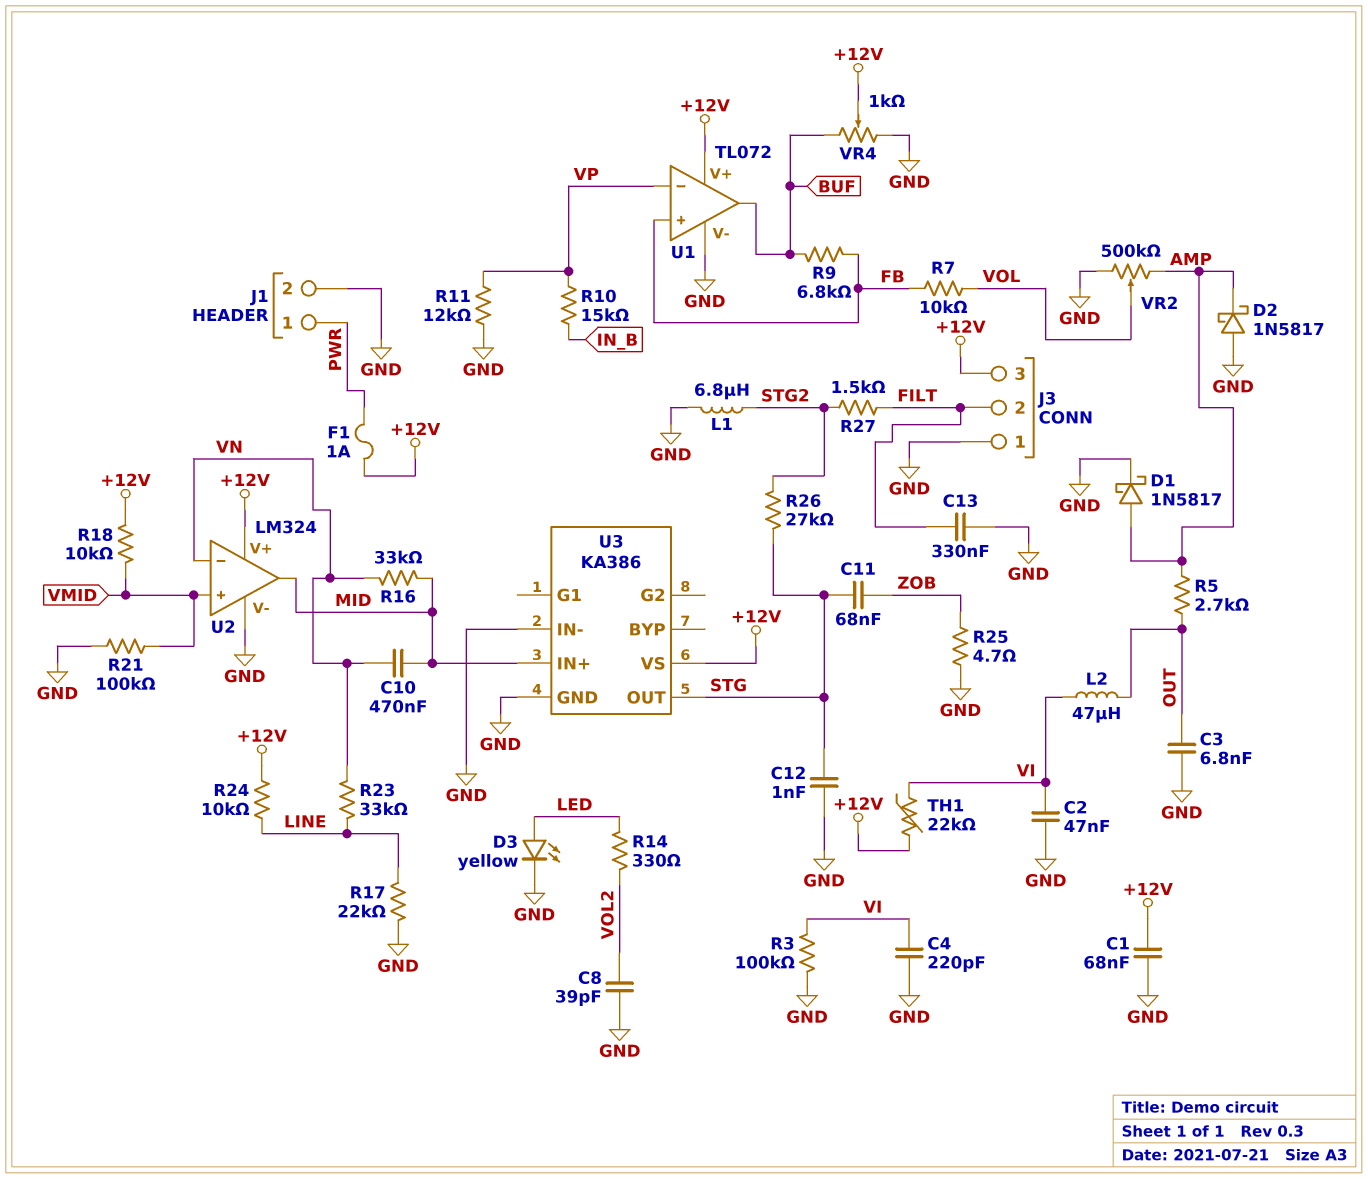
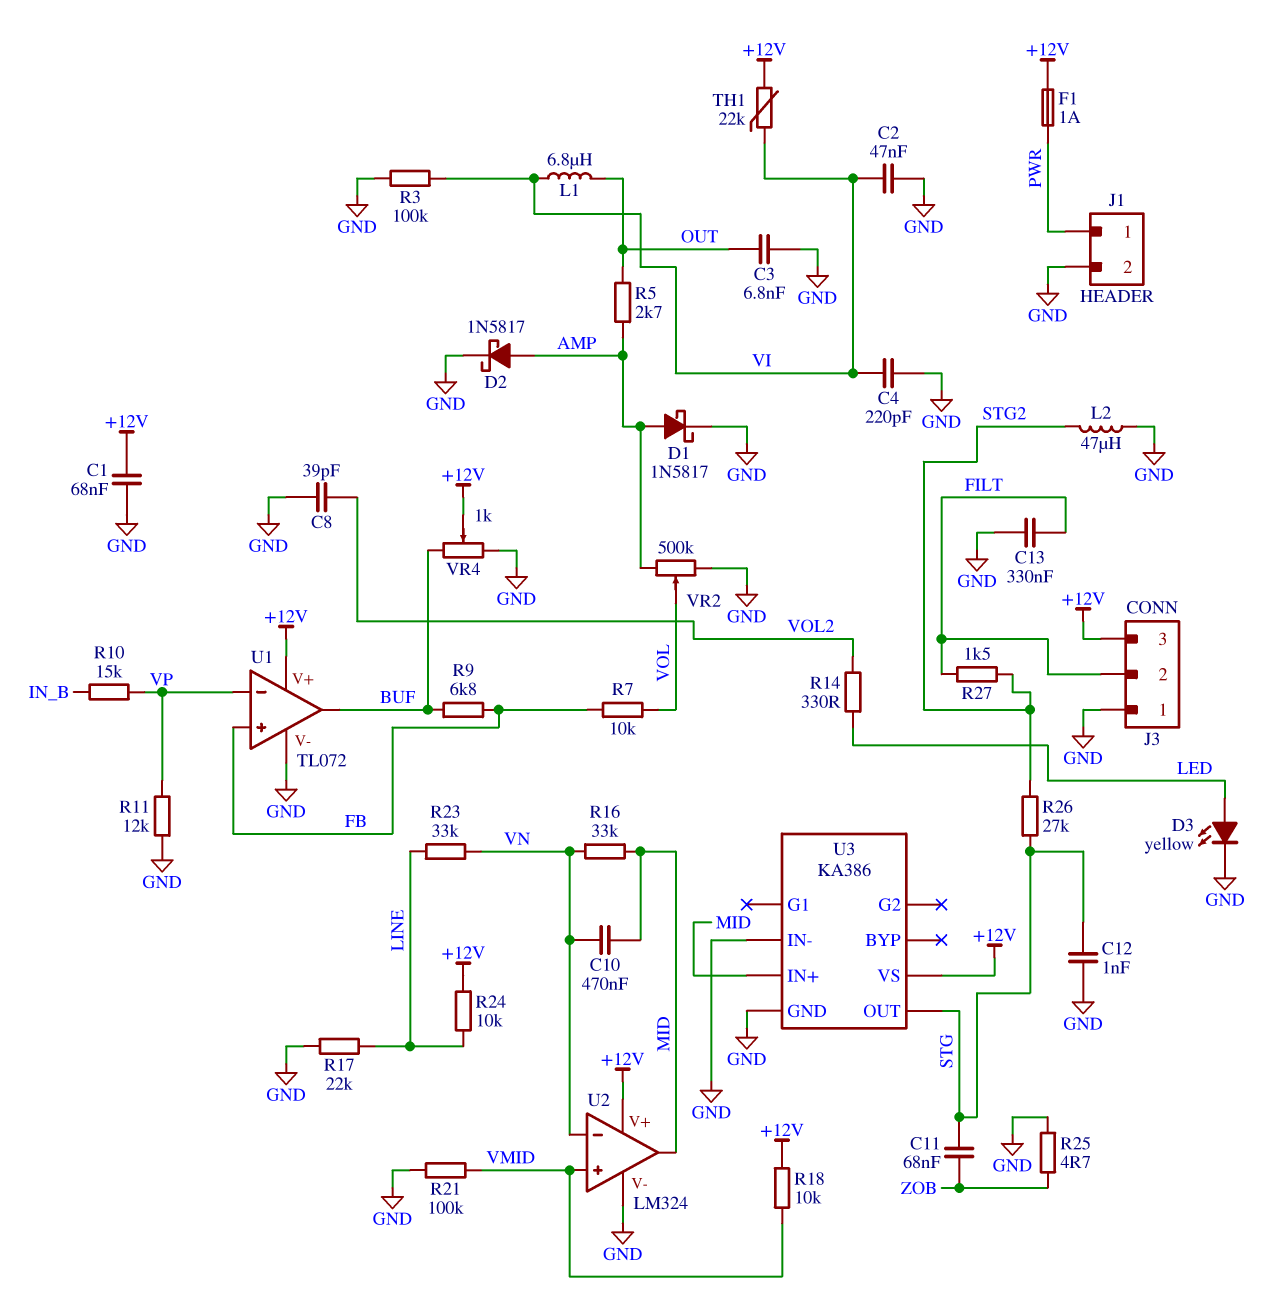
D2: schottky 1N5817 (A GND, K AMP) -> schottky 1N5817 (A AMP, K GND)
L1: 6.8uH (GND, STG2) -> 6.8uH (OUT, VI)
L2: 47uH (OUT, VI) -> 47uH (GND, STG2)

